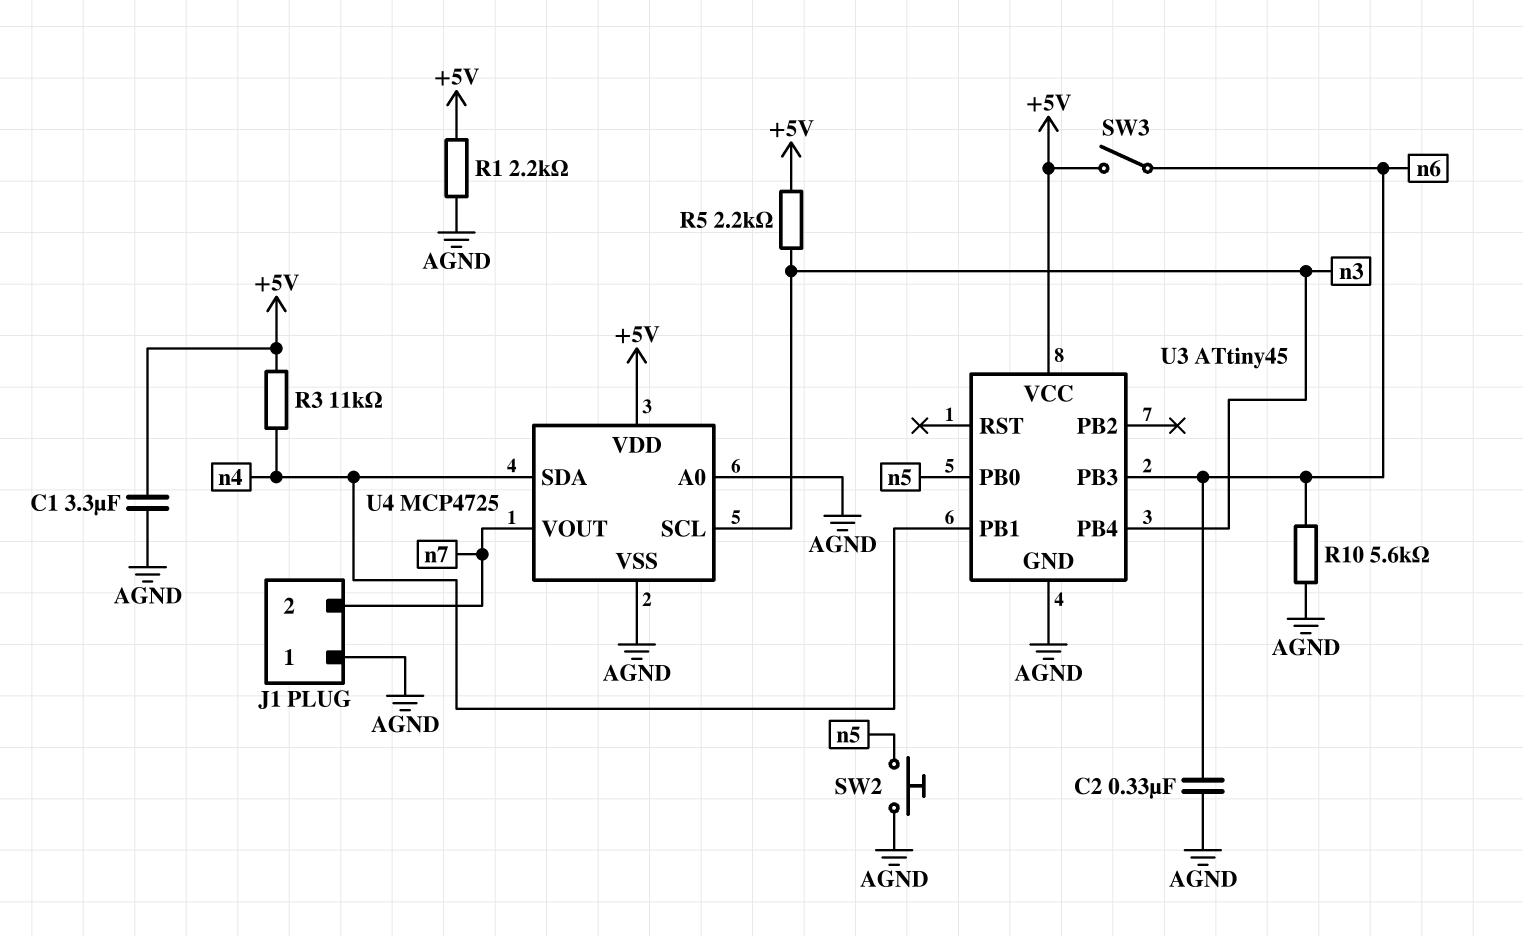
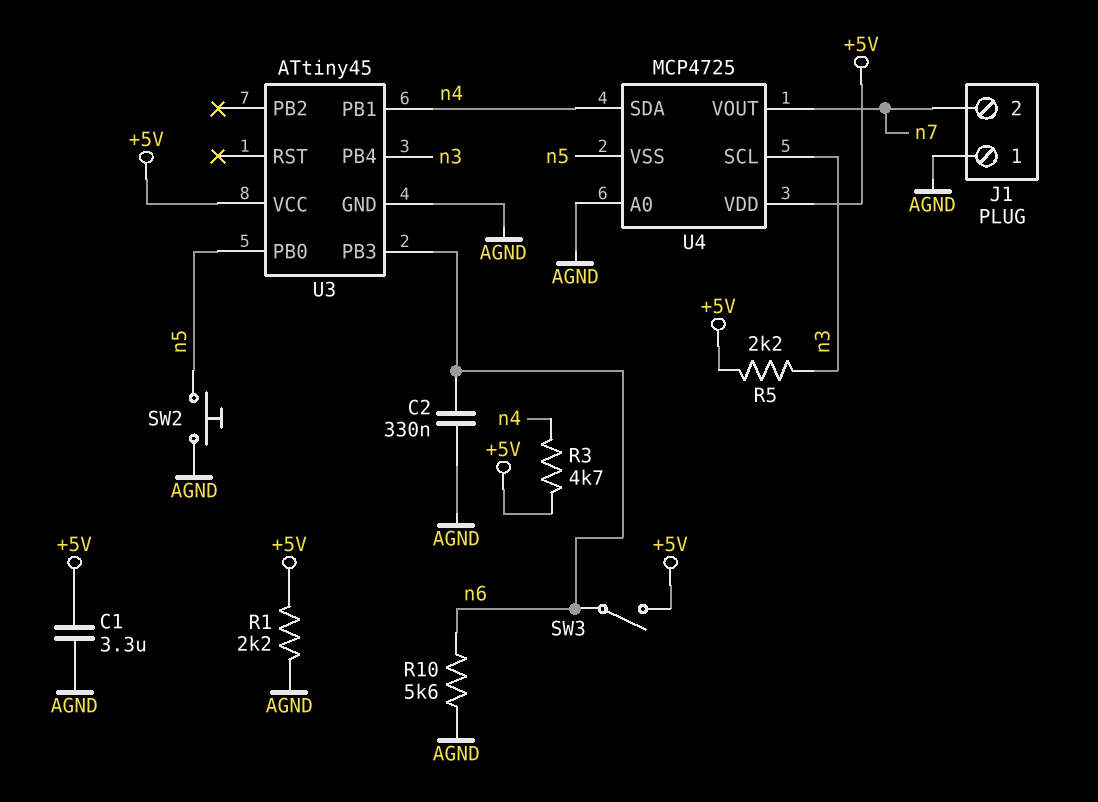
R3: 11k (+5V, n4) -> 4.7k (+5V, n4)
U4 pin VSS: AGND -> n5

